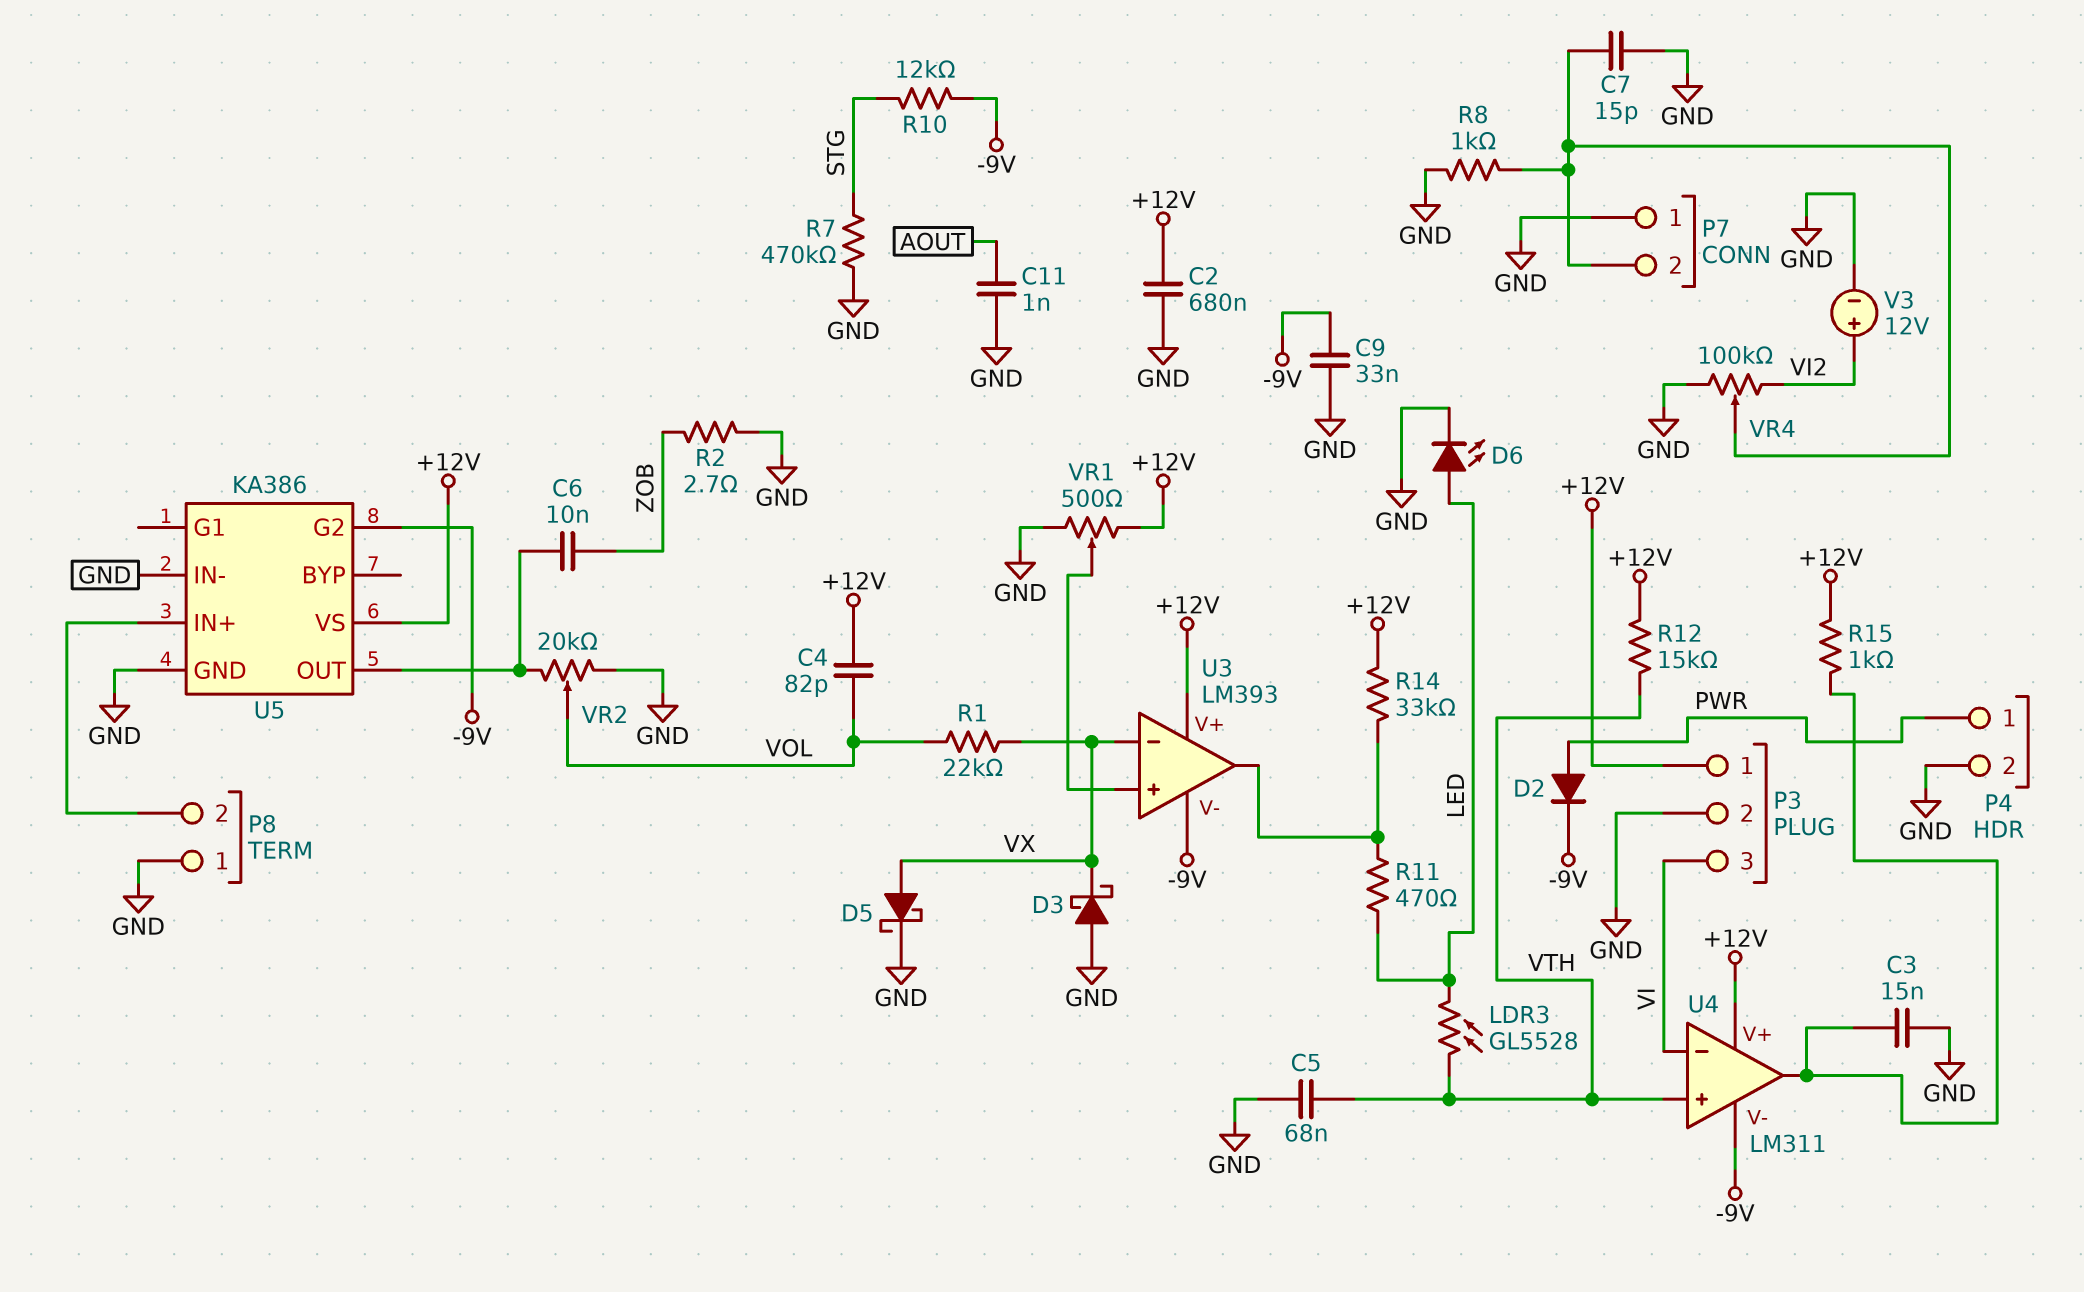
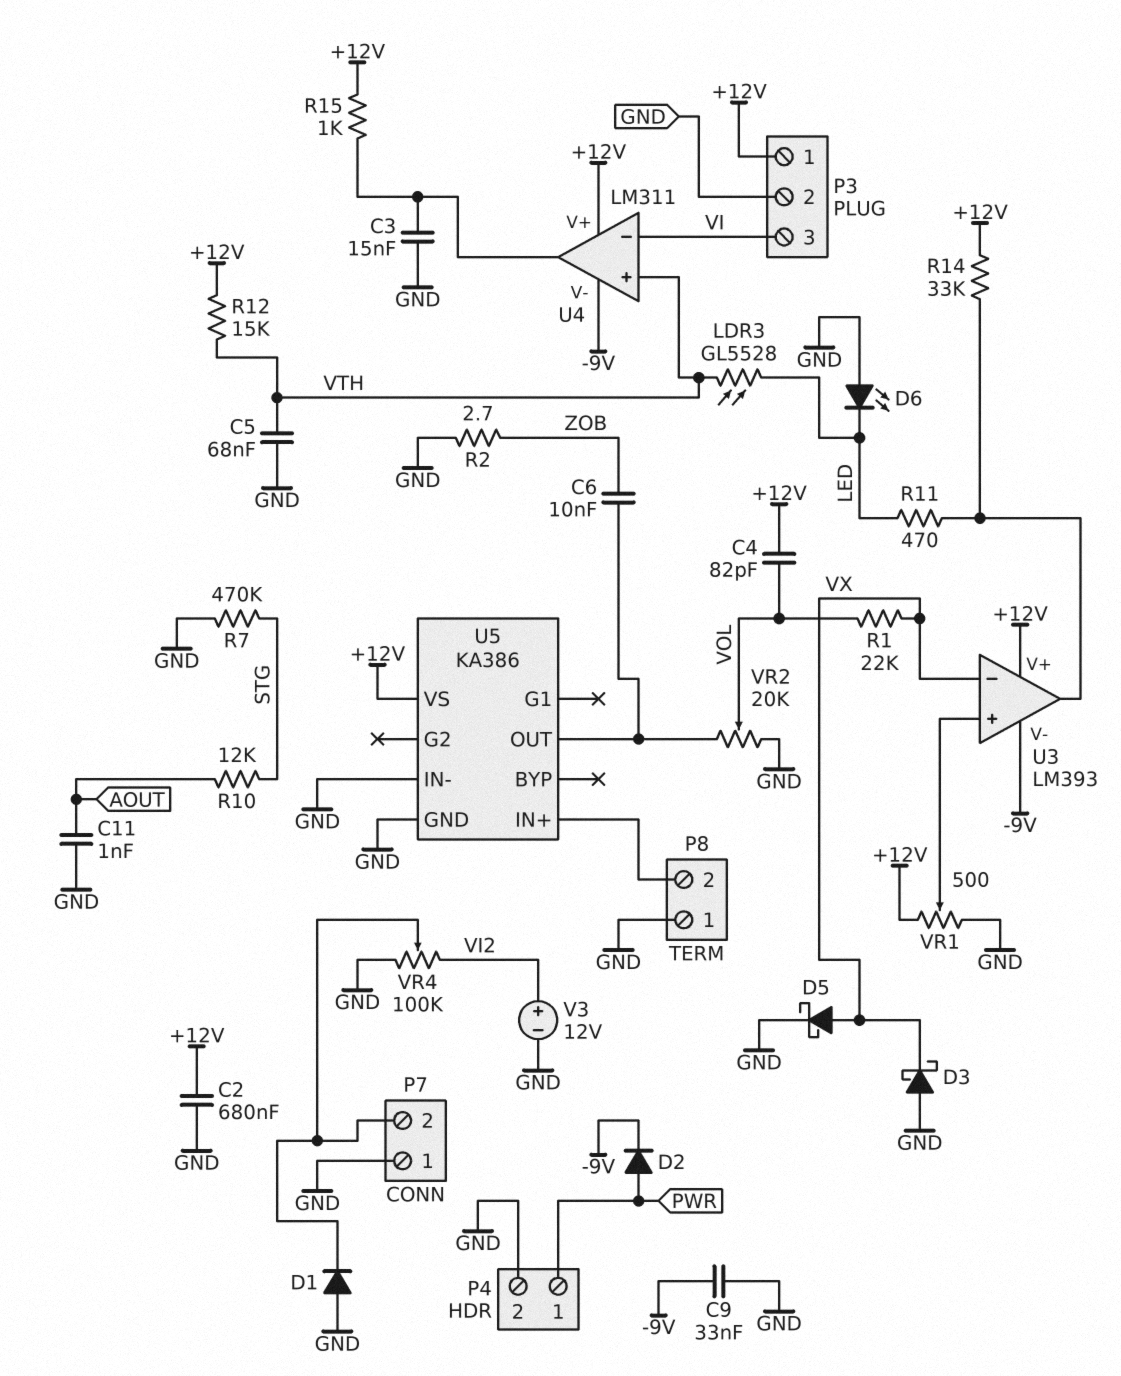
C7: 15pF (GND, P7/2) -> none
D1: none -> diode (A GND, K P7/2)
D6: LED (A LED, K GND) -> LED (A GND, K LED)
R8: 1k (GND, P7/2) -> none
R10: 12k (-9V, STG) -> 12k (AOUT, STG)
U5 pin G2: -9V -> none

